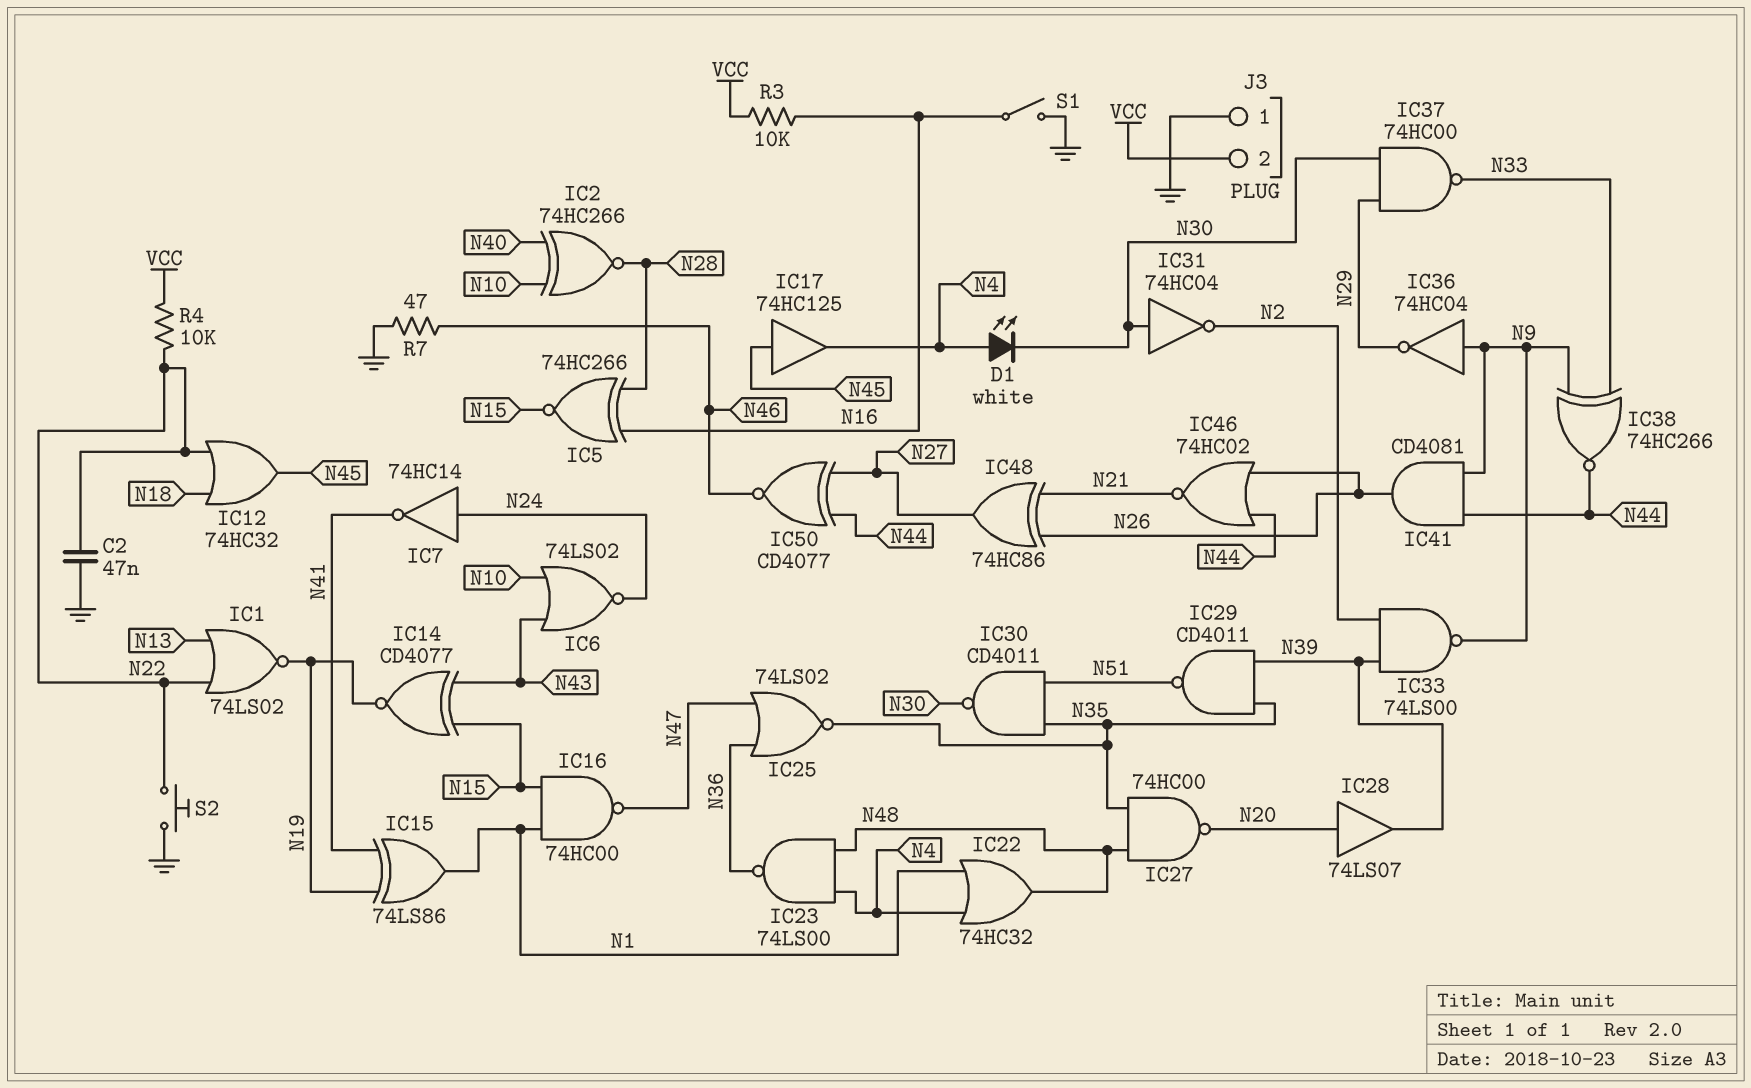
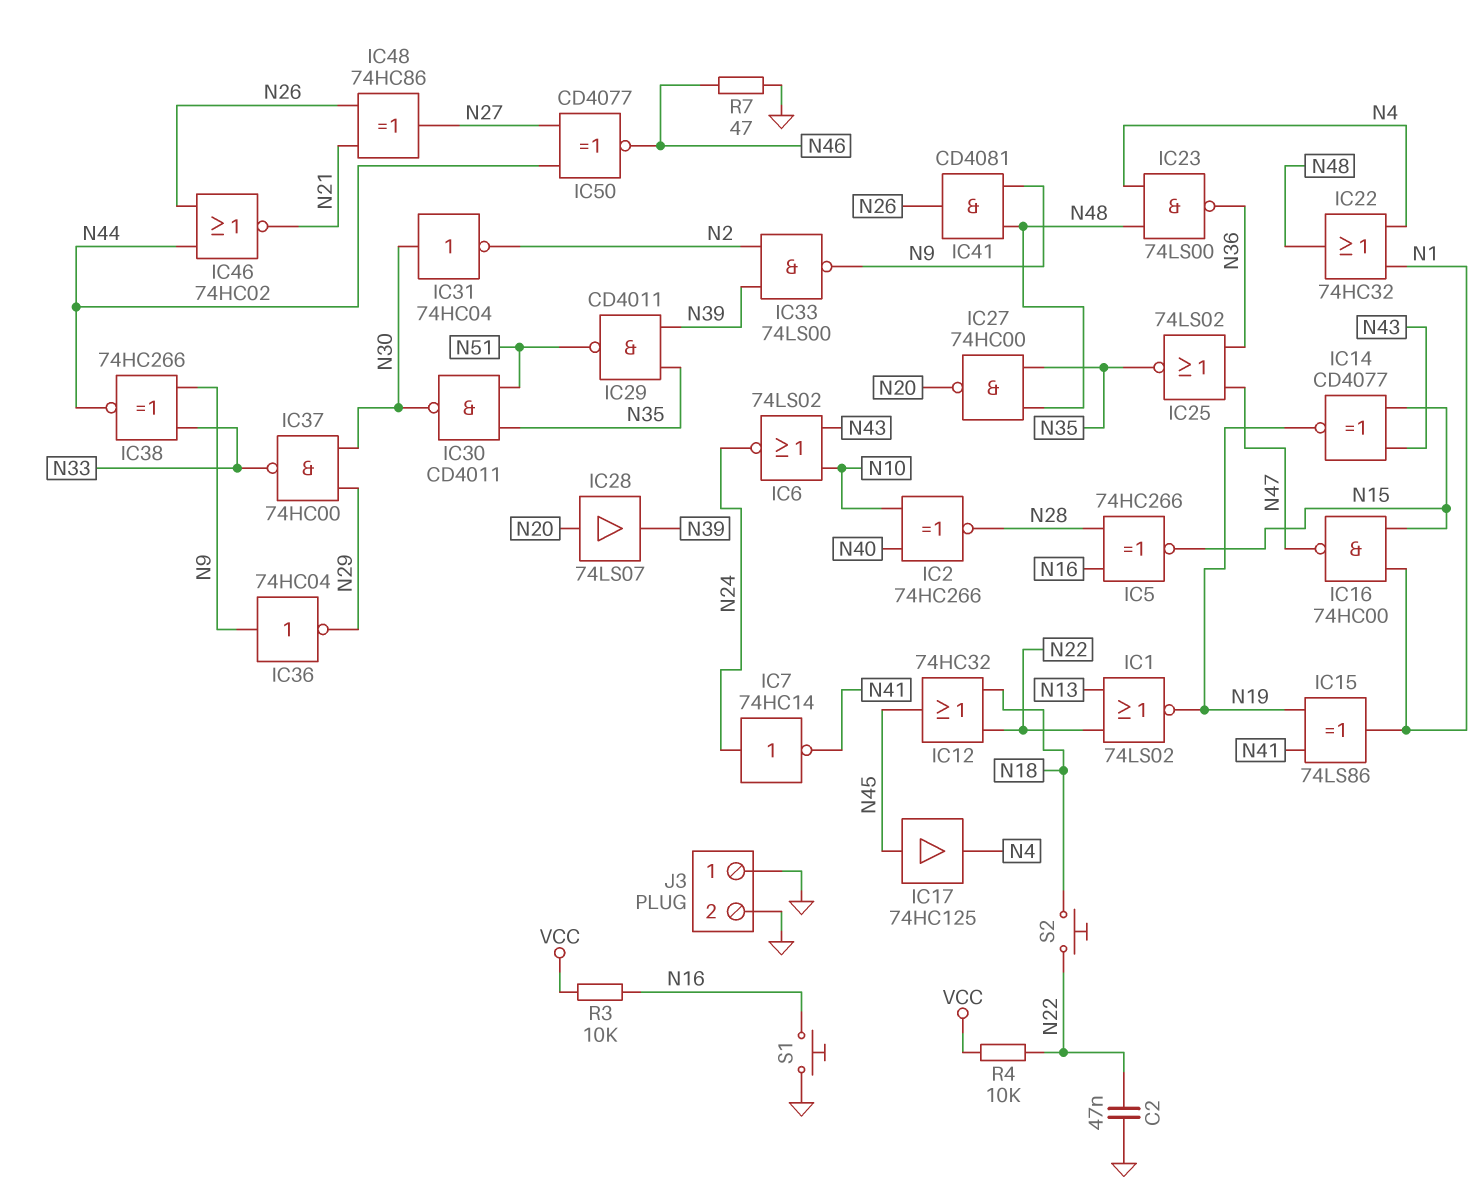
D1: LED white (A N4, K N30) -> none
IC41: AND CD4081 (in N9, in N44, out N26) -> AND CD4081 (in N9, in N48, out N26)
J3 pin 2: VCC -> GND
S1: switch (GND, N16) -> button (GND, N16)
S2: button (GND, N22) -> button (N18, N22)

